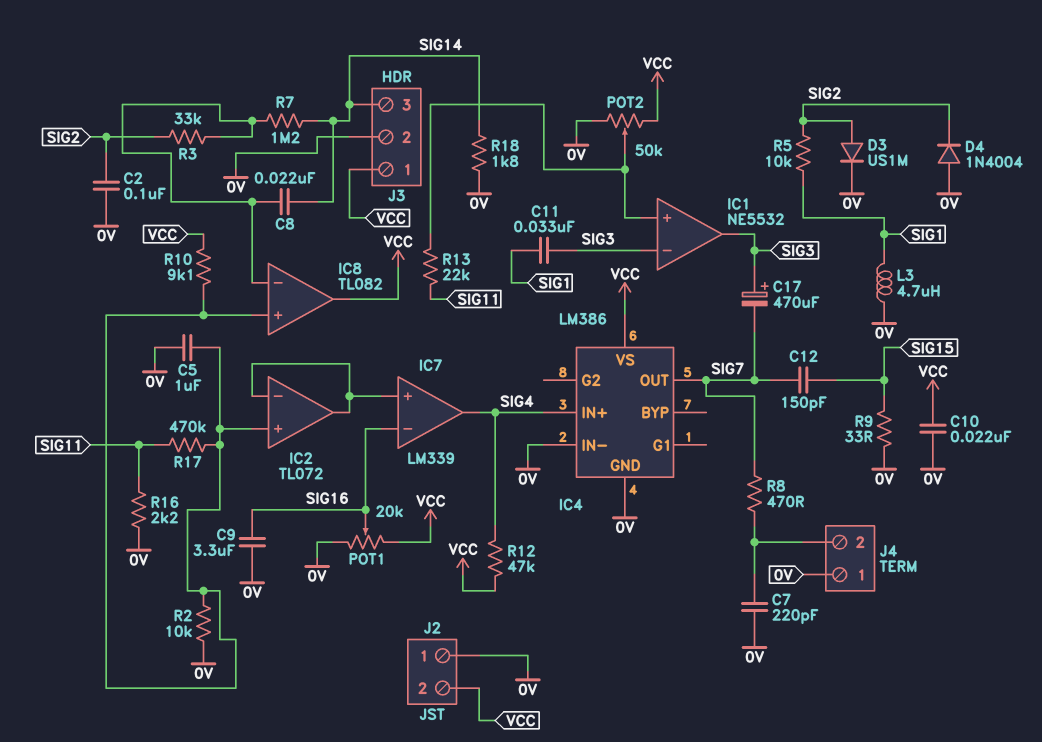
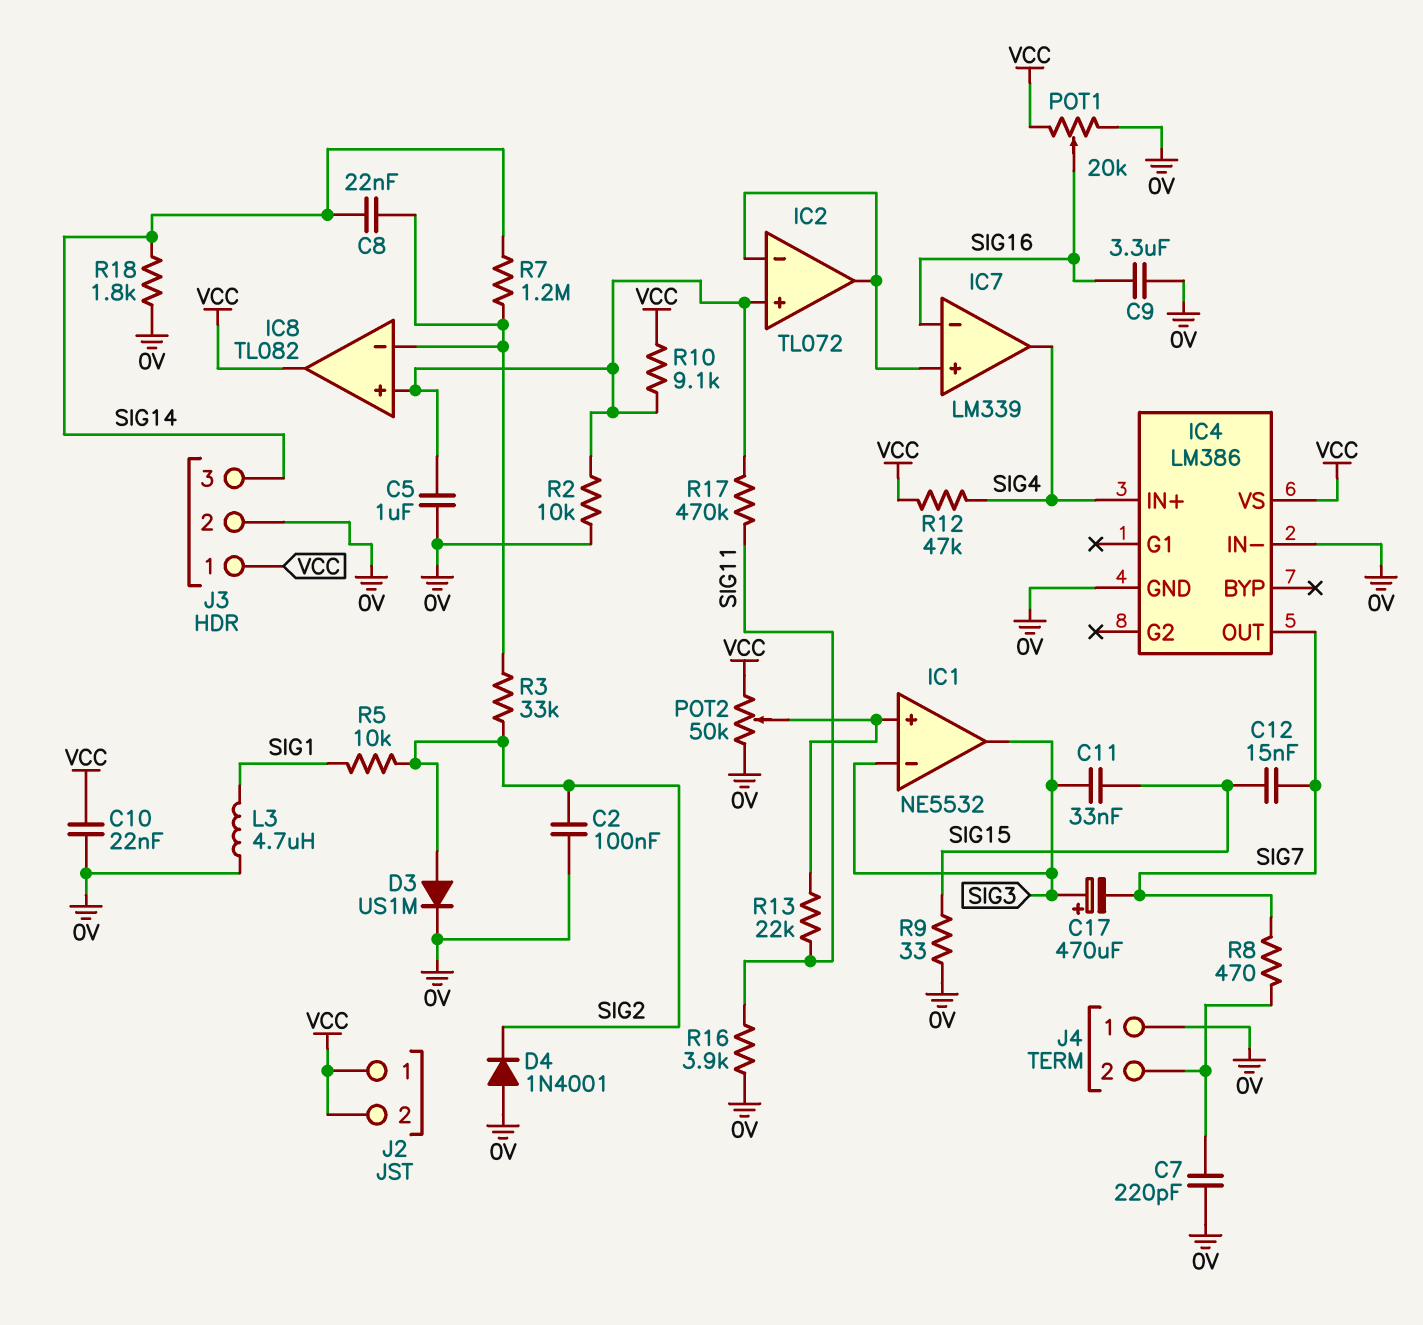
C11: 33nF (SIG1, SIG3) -> 33nF (SIG3, SIG15)
C12: 150pF (SIG7, SIG15) -> 15nF (SIG7, SIG15)
D4: diode 1N4004 (A 0V, K SIG2) -> diode 1N4001 (A 0V, K SIG2)
J2 pin 1: 0V -> VCC
R16: 2.2k (0V, SIG11) -> 3.9k (0V, SIG11)

